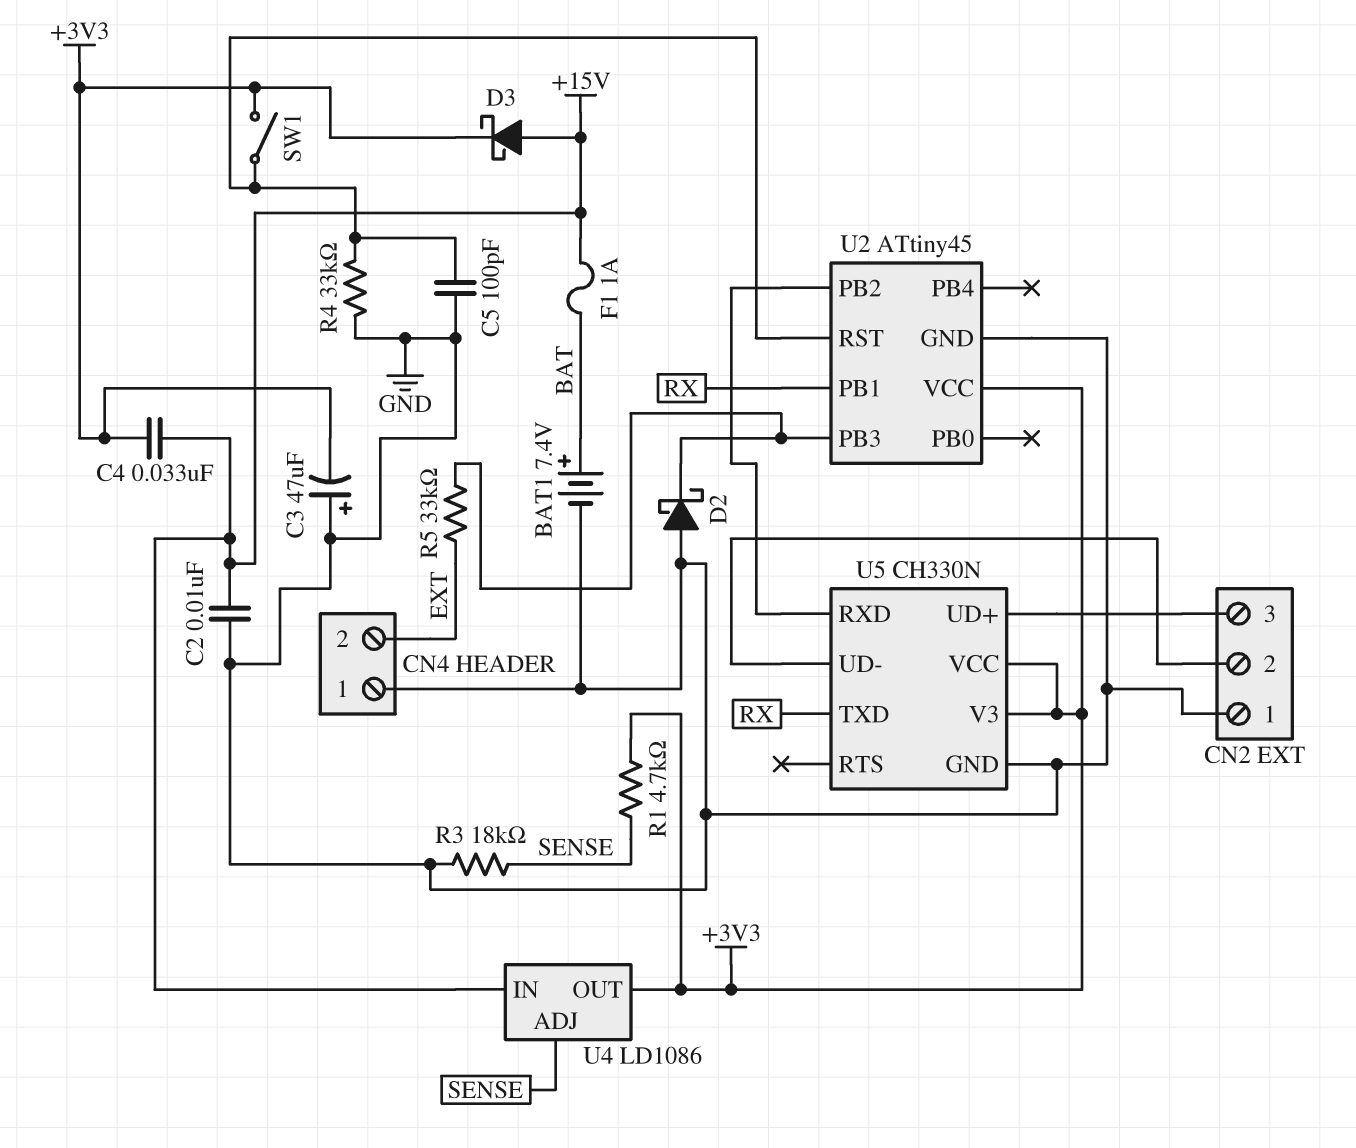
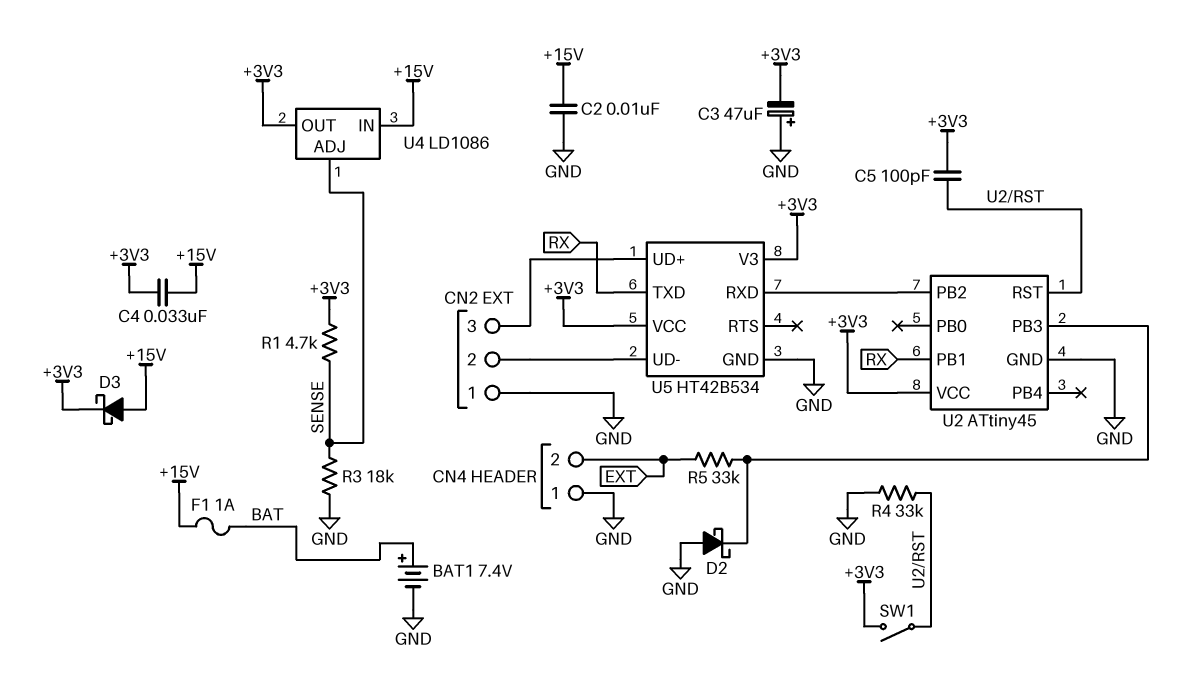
C5: 100pF (GND, U2/RST) -> 100pF (+3V3, U2/RST)
U5: CH330N -> HT42B534

